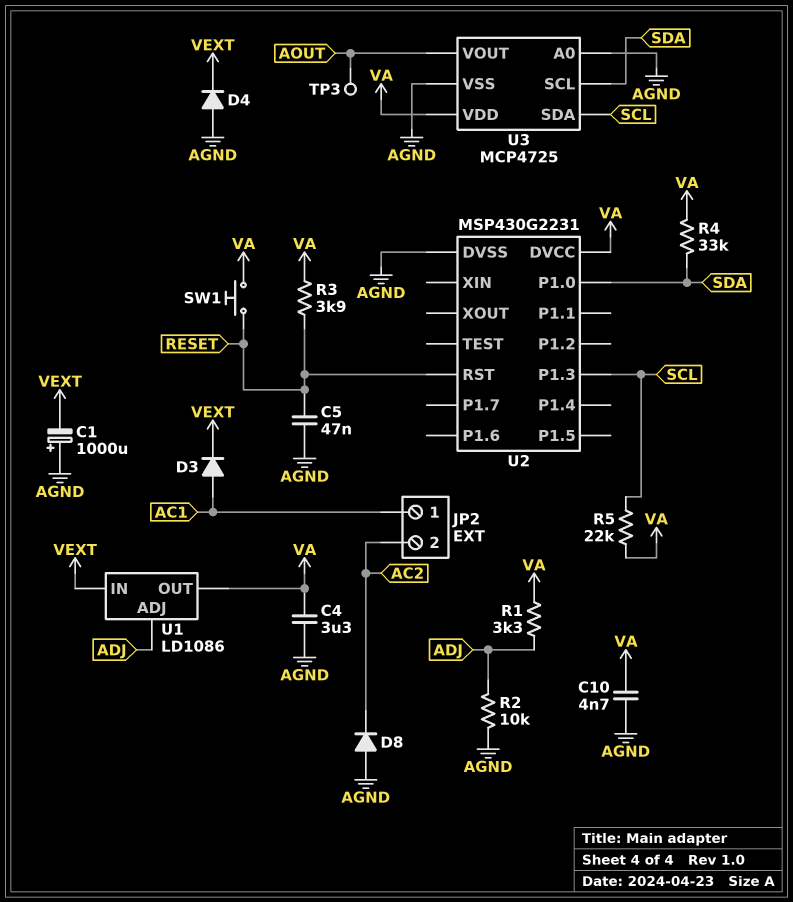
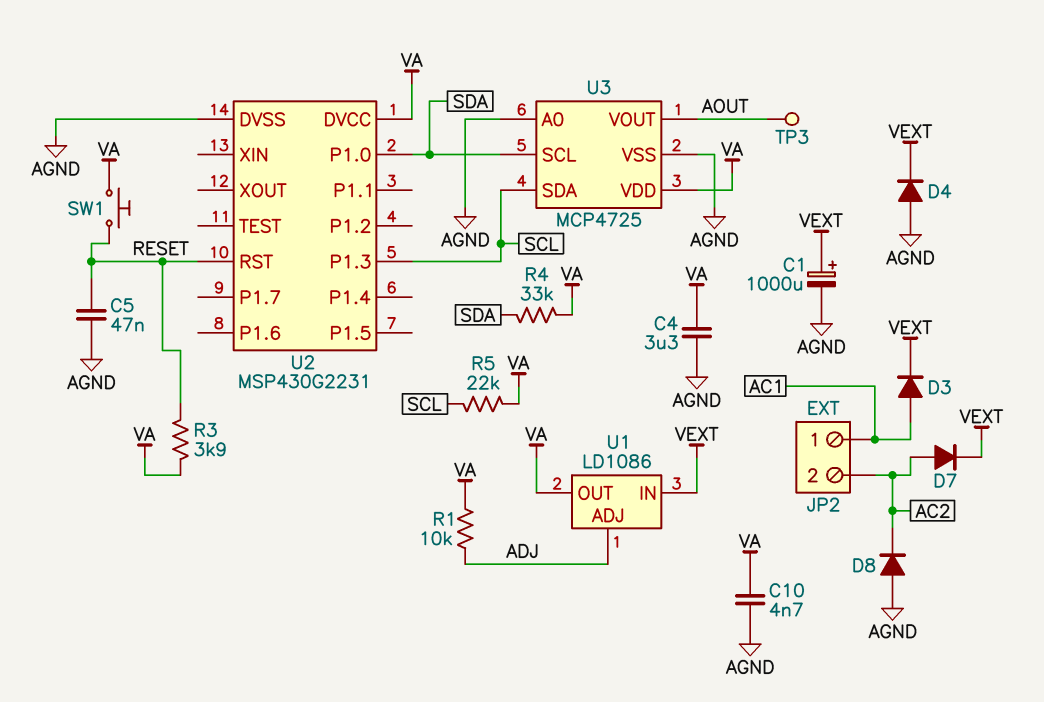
C1: 1000uF (plus AGND, minus VEXT) -> 1000uF (plus VEXT, minus AGND)
D7: none -> diode (A AC2, K VEXT)
R1: 3.3k (ADJ, VA) -> 10k (ADJ, VA)
R2: 10k (ADJ, AGND) -> none

